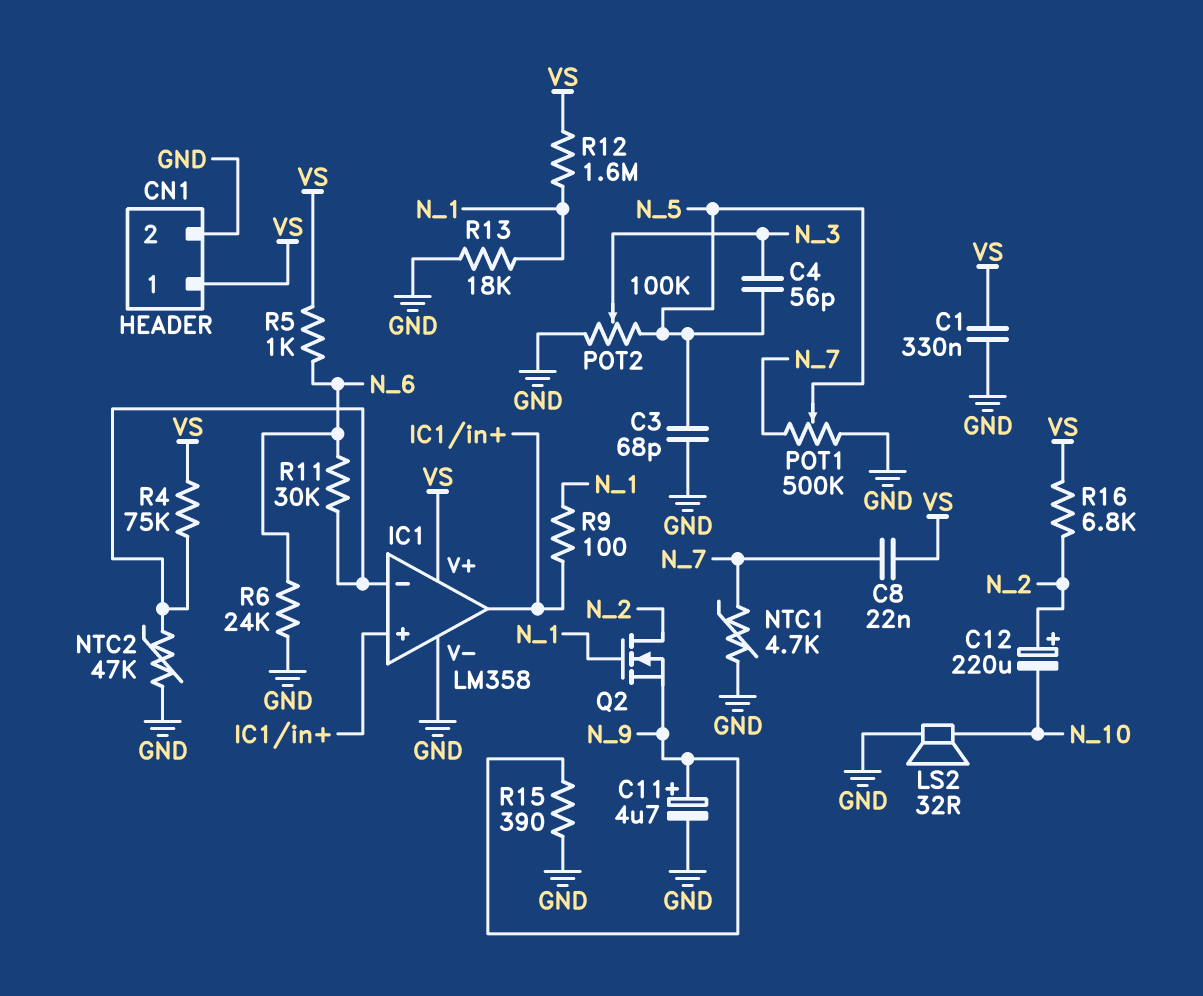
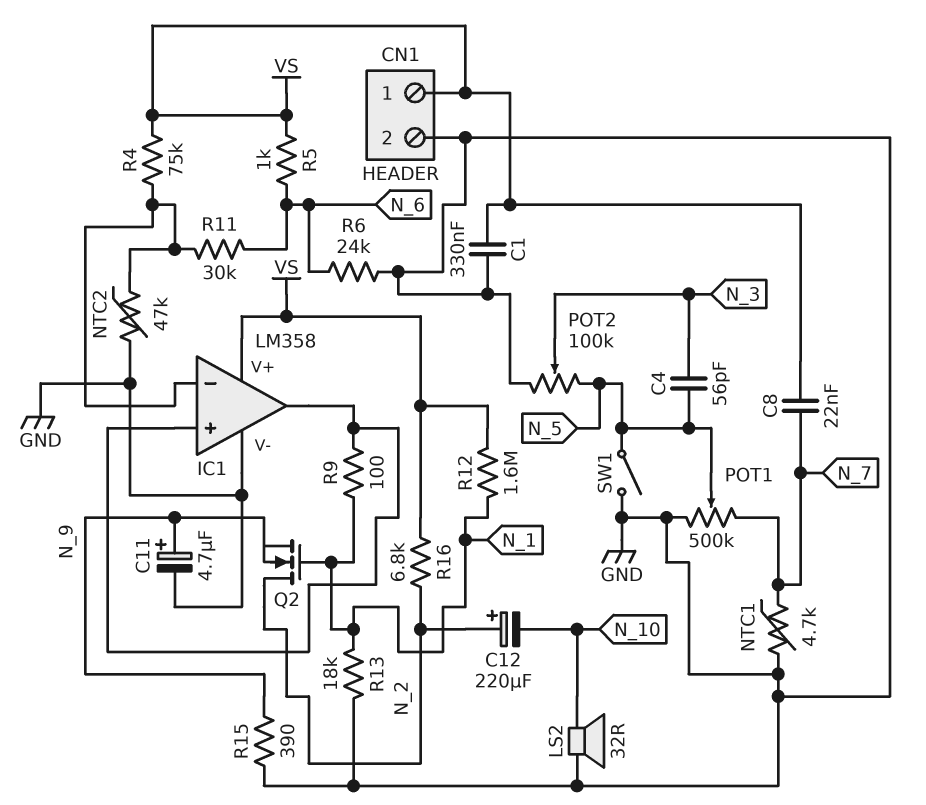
C3: 68pF (GND, N_5) -> none
SW1: none -> switch (GND, N_5)

